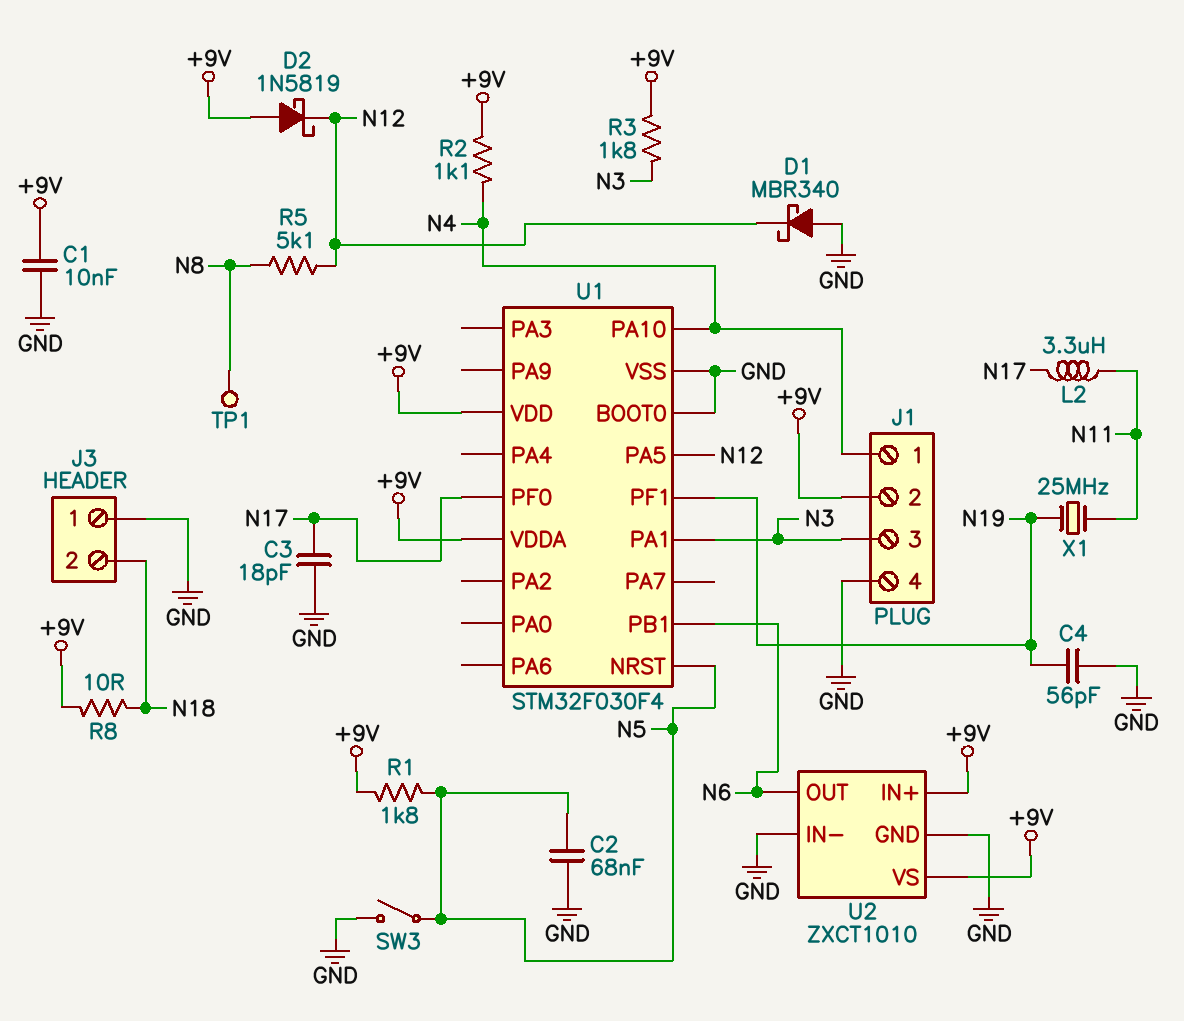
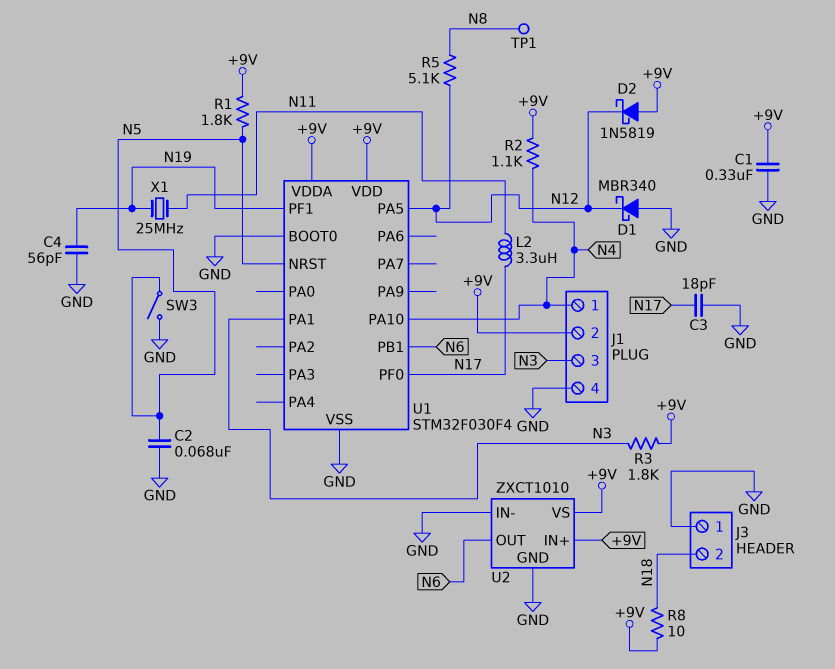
C1: 10nF (+9V, GND) -> 330nF (+9V, GND)

